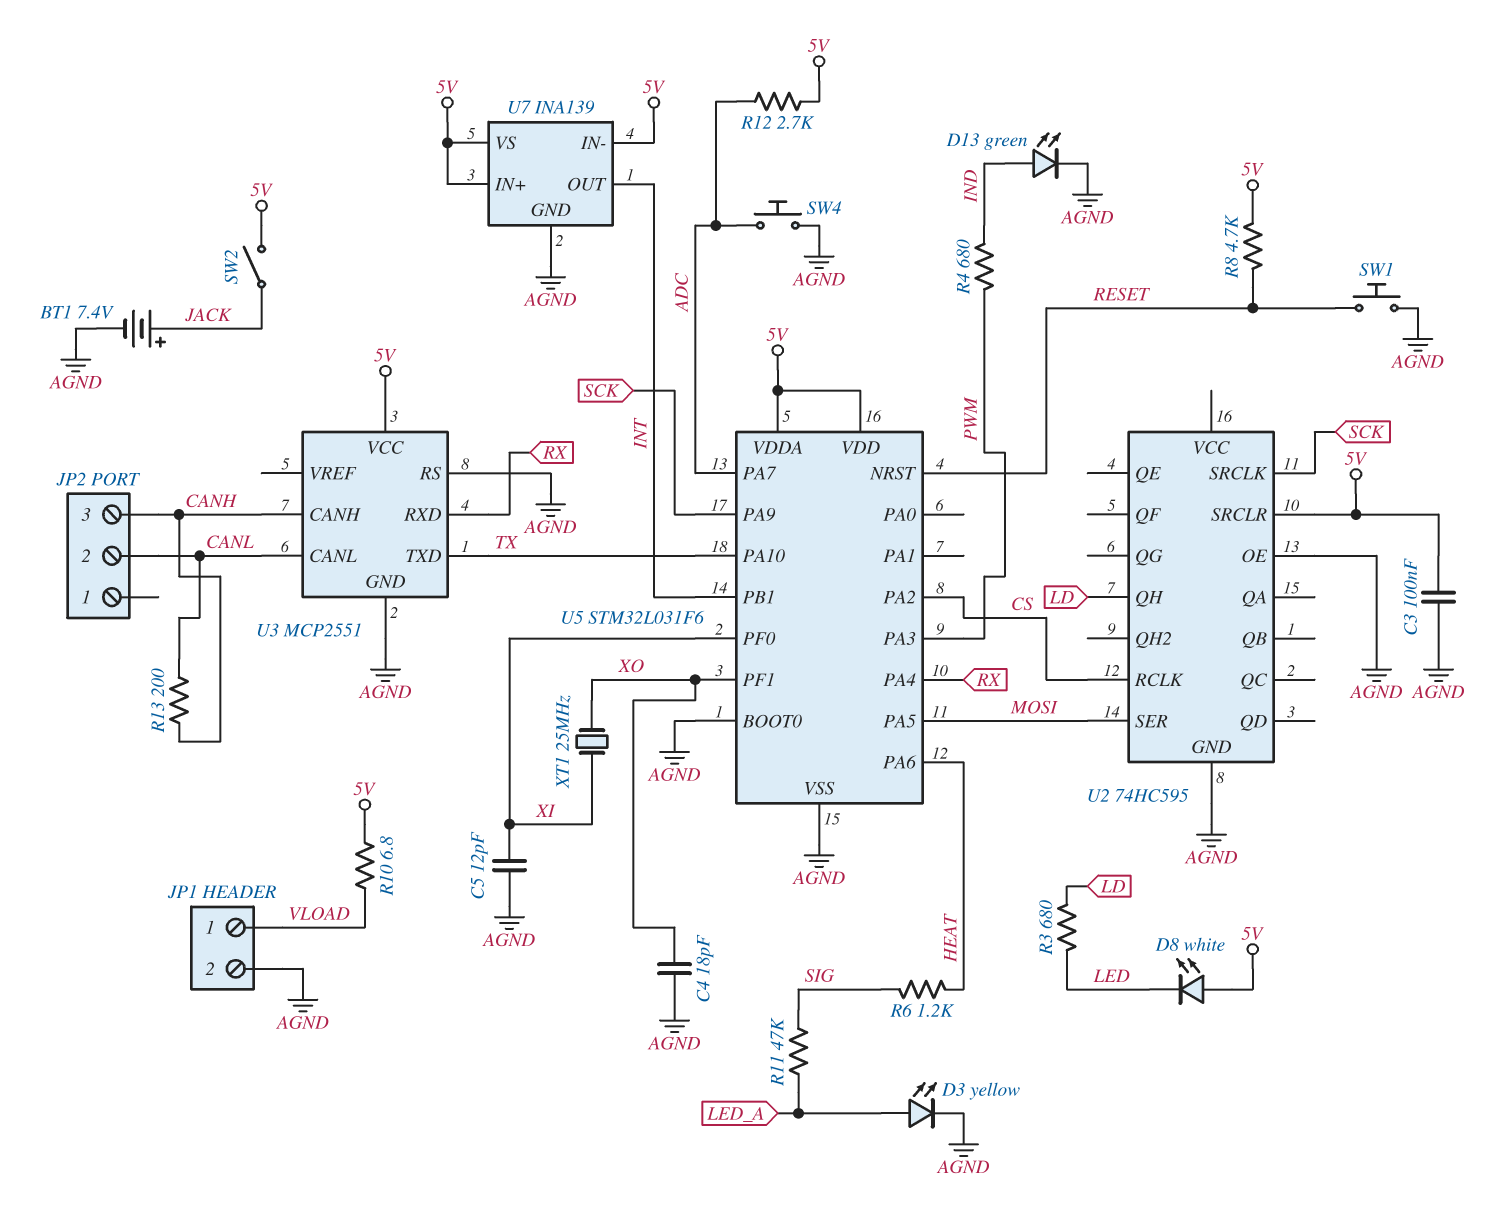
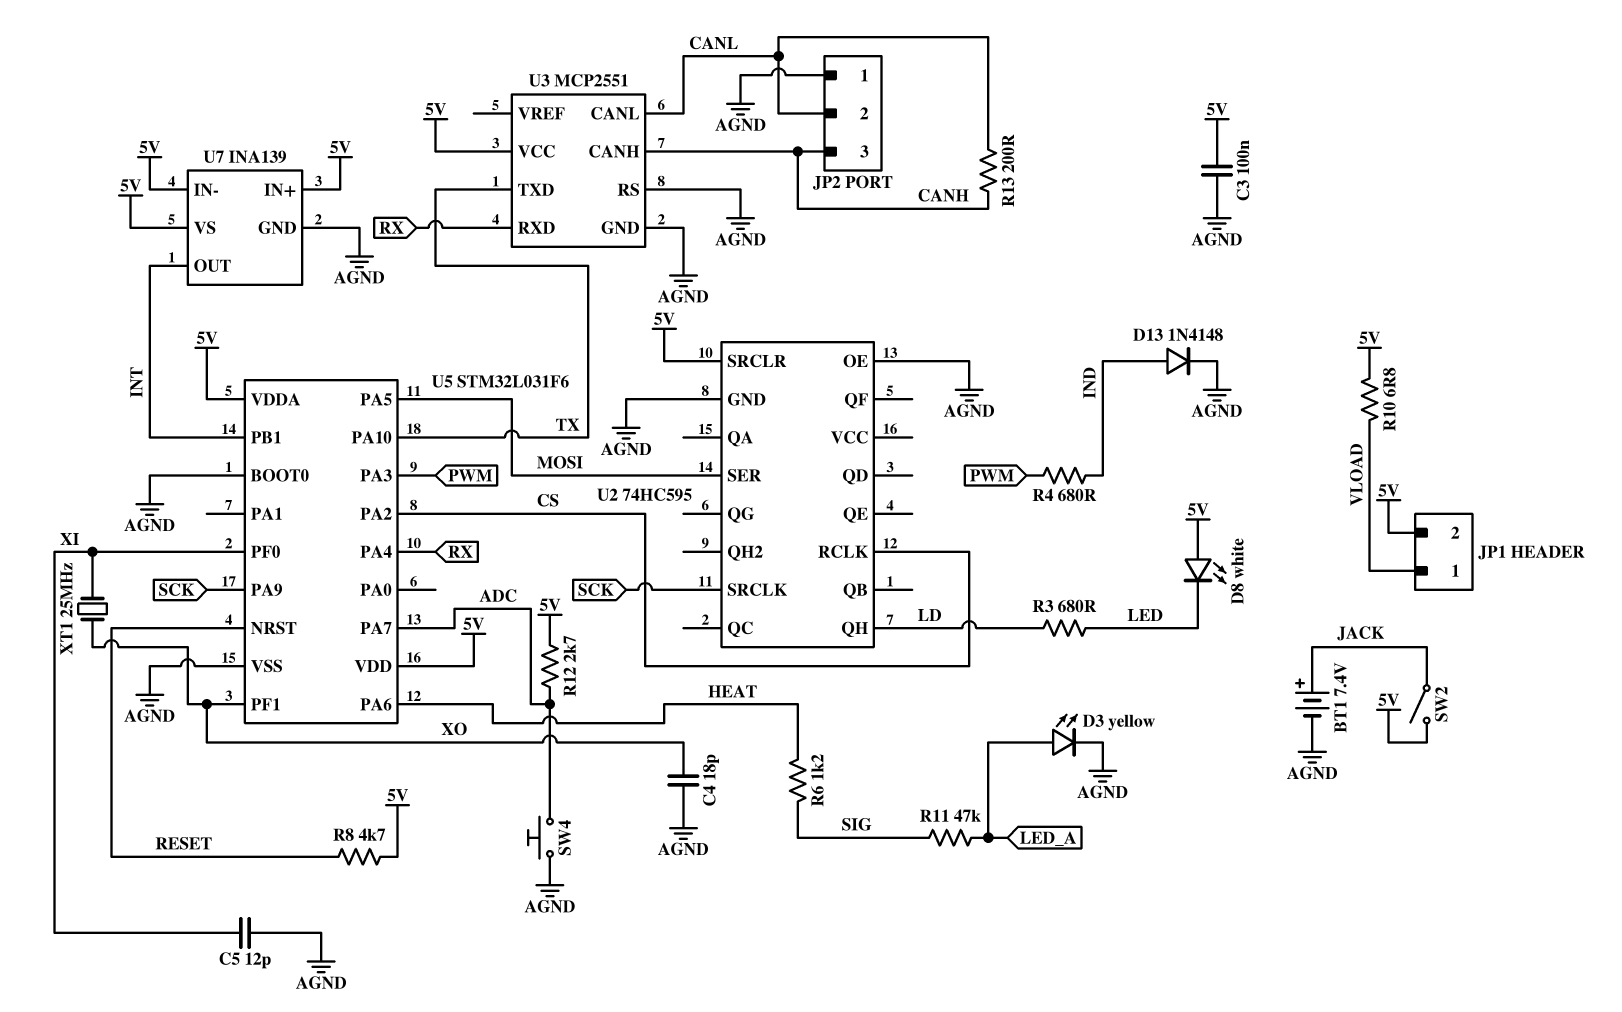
D13: LED green (A IND, K AGND) -> diode 1N4148 (A IND, K AGND)
JP1 pin 2: AGND -> 5V
JP2 pin 1: none -> AGND
SW1: button (AGND, RESET) -> none

